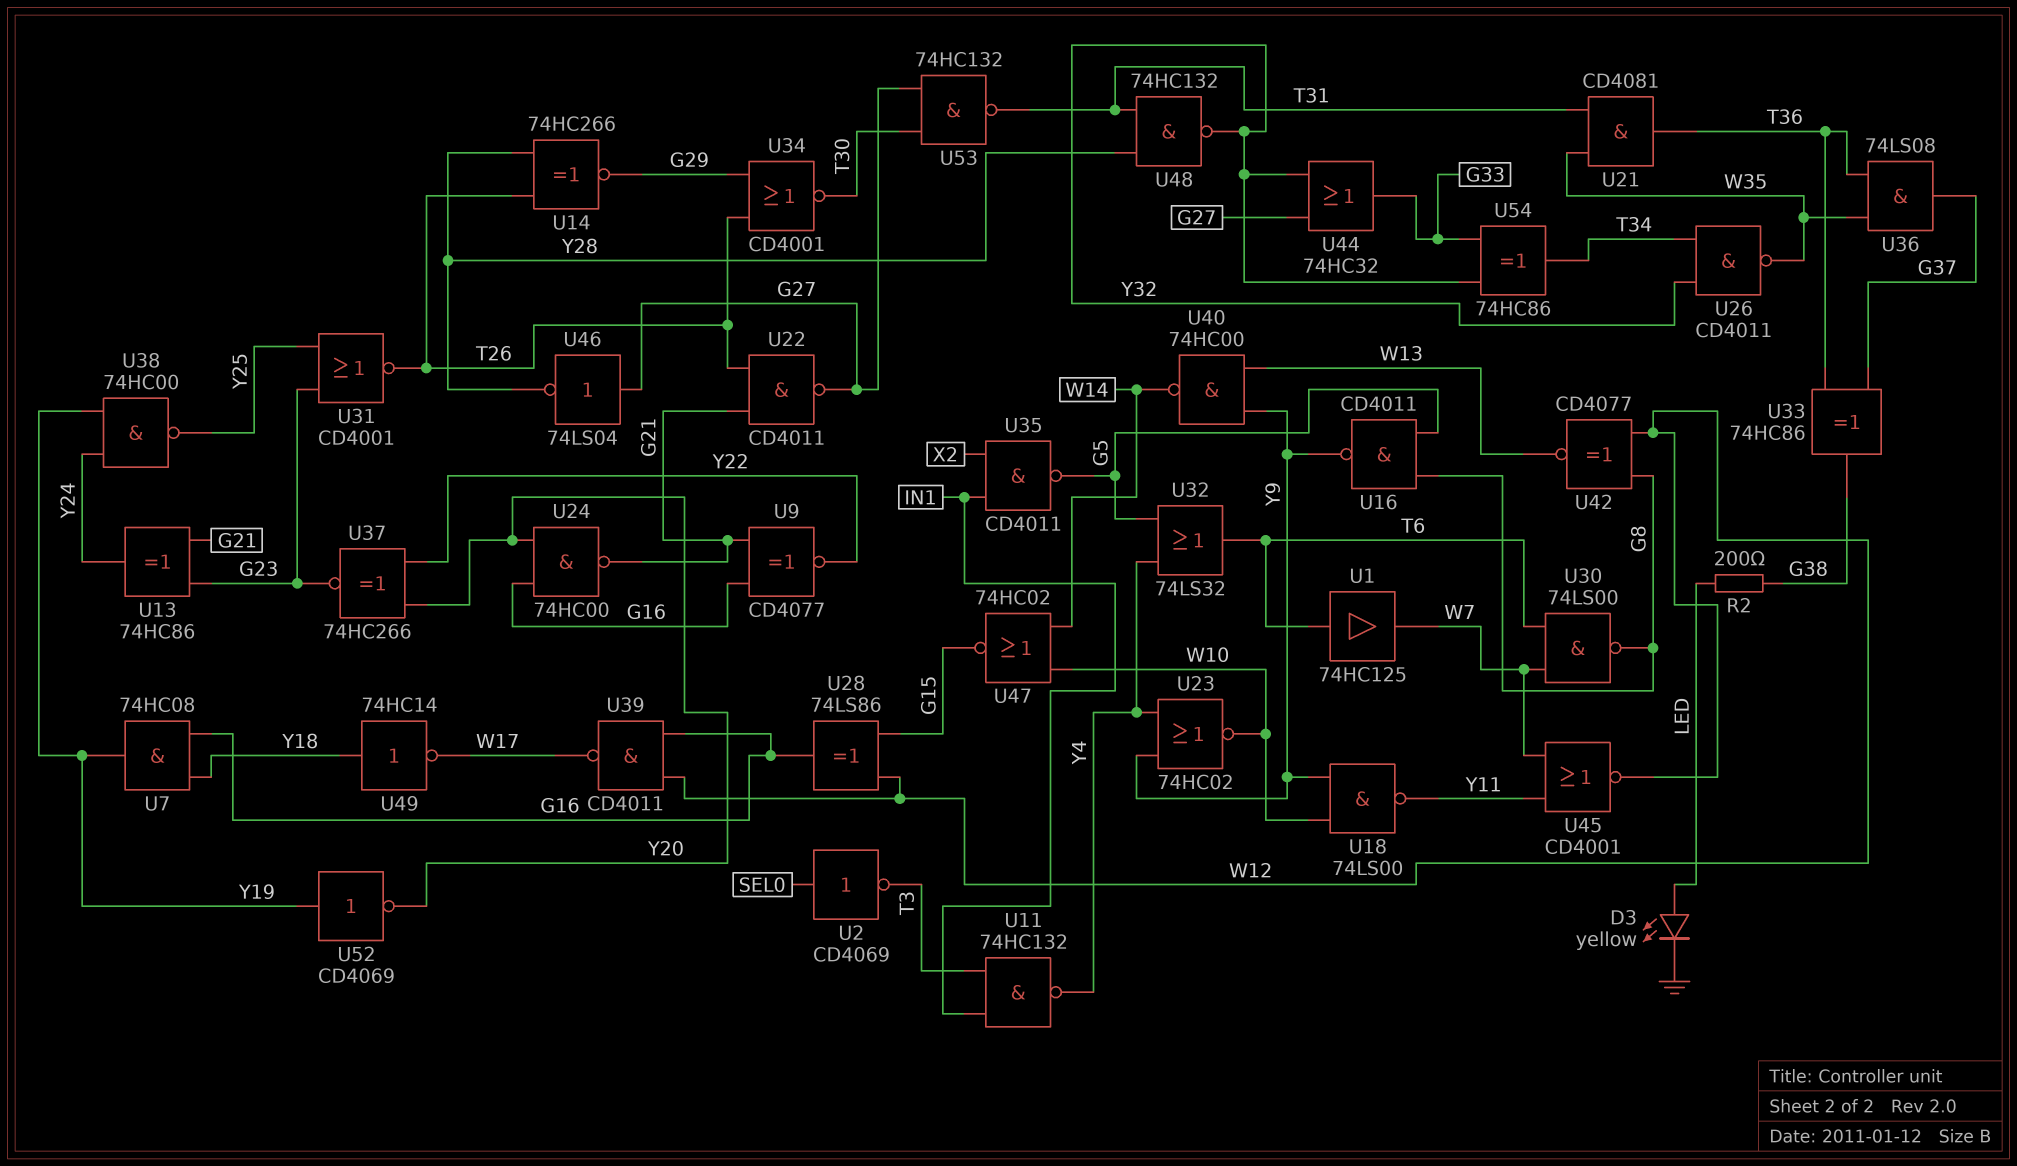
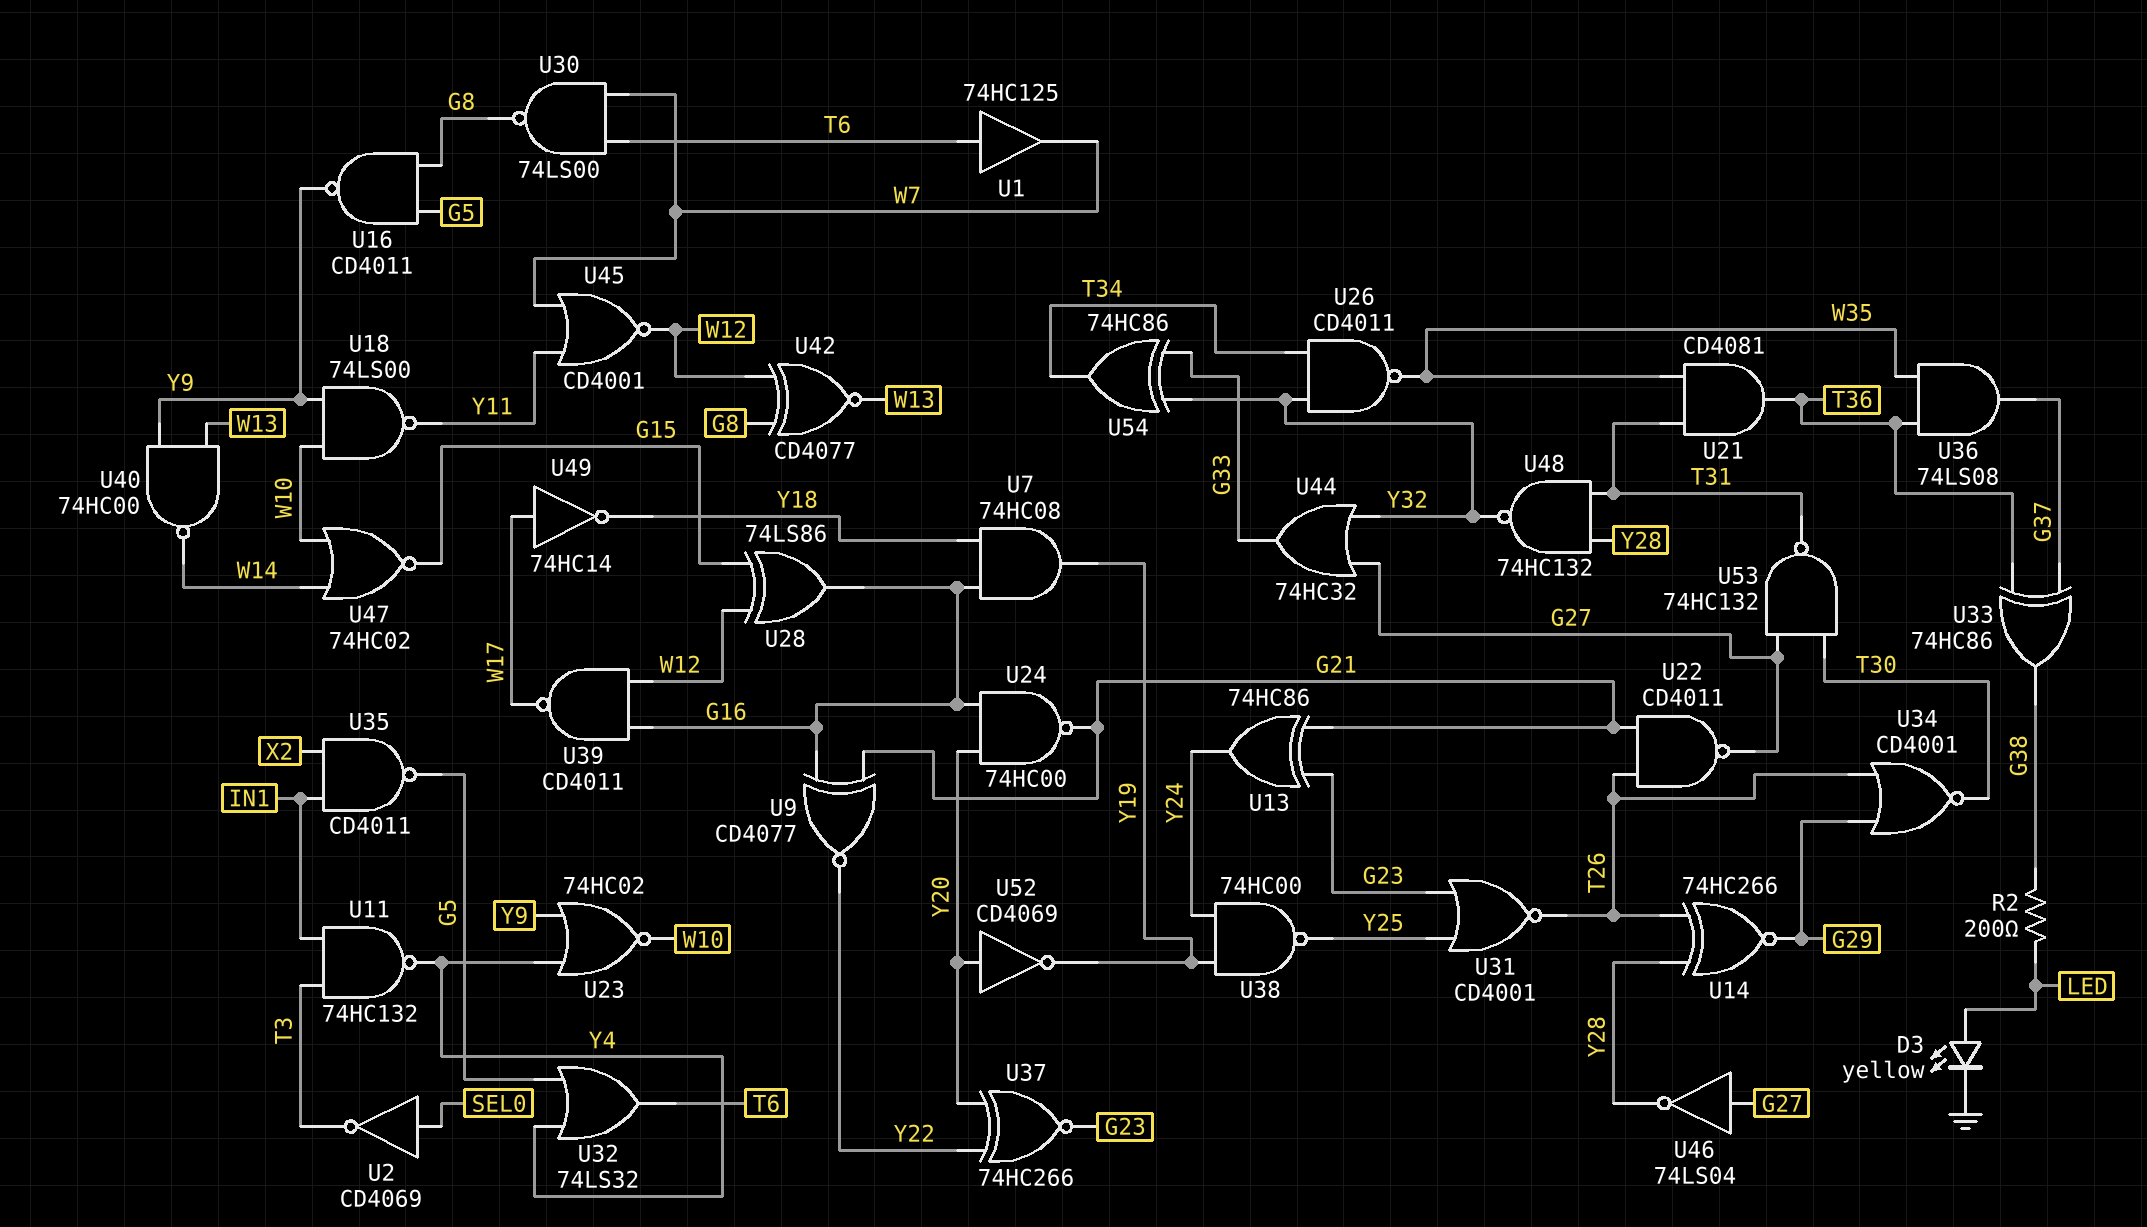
U49: NOT 74HC14 (in Y18, out W17) -> NOT 74HC14 (in W17, out Y18)
U52: NOT CD4069 (in Y19, out Y20) -> NOT CD4069 (in Y20, out Y19)

